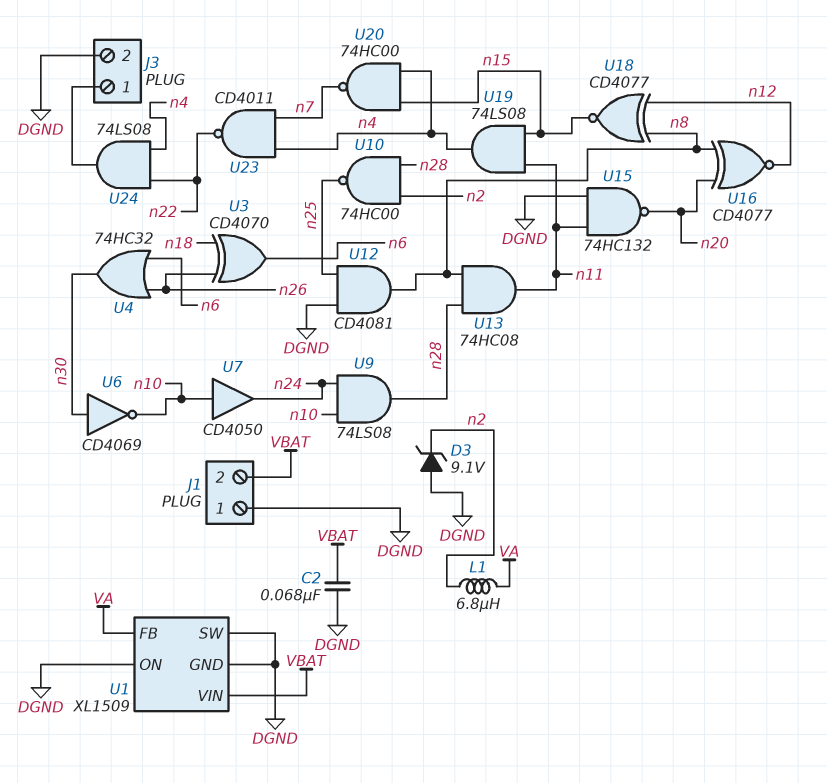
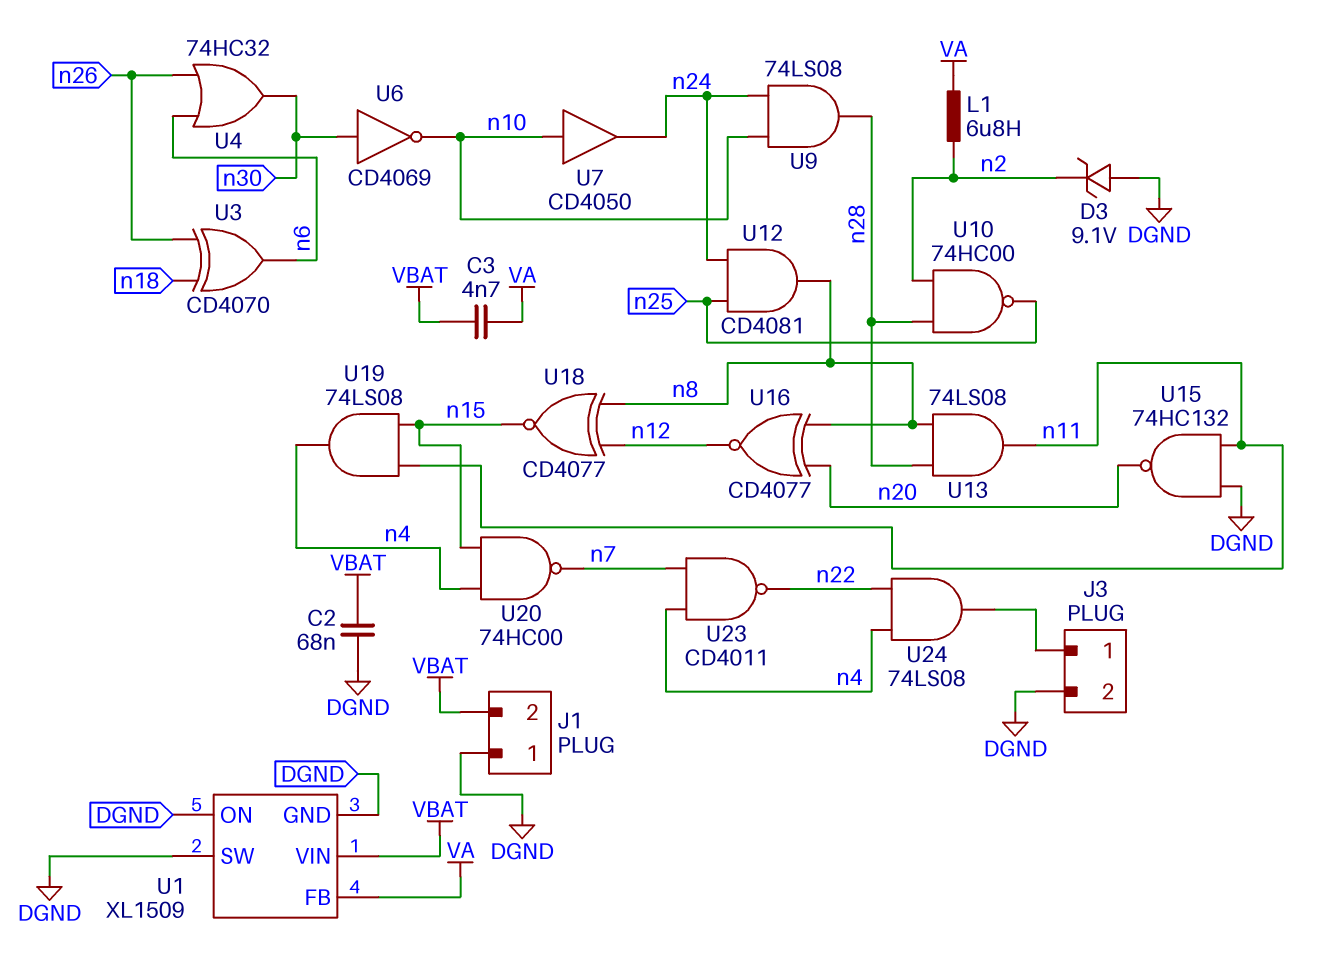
C3: none -> 4.7nF (VA, VBAT)
U12: AND CD4081 (in DGND, in n25, out n8) -> AND CD4081 (in n24, in n25, out n8)
U13: AND 74HC08 (in n8, in n28, out n11) -> AND 74LS08 (in n8, in n28, out n11)

